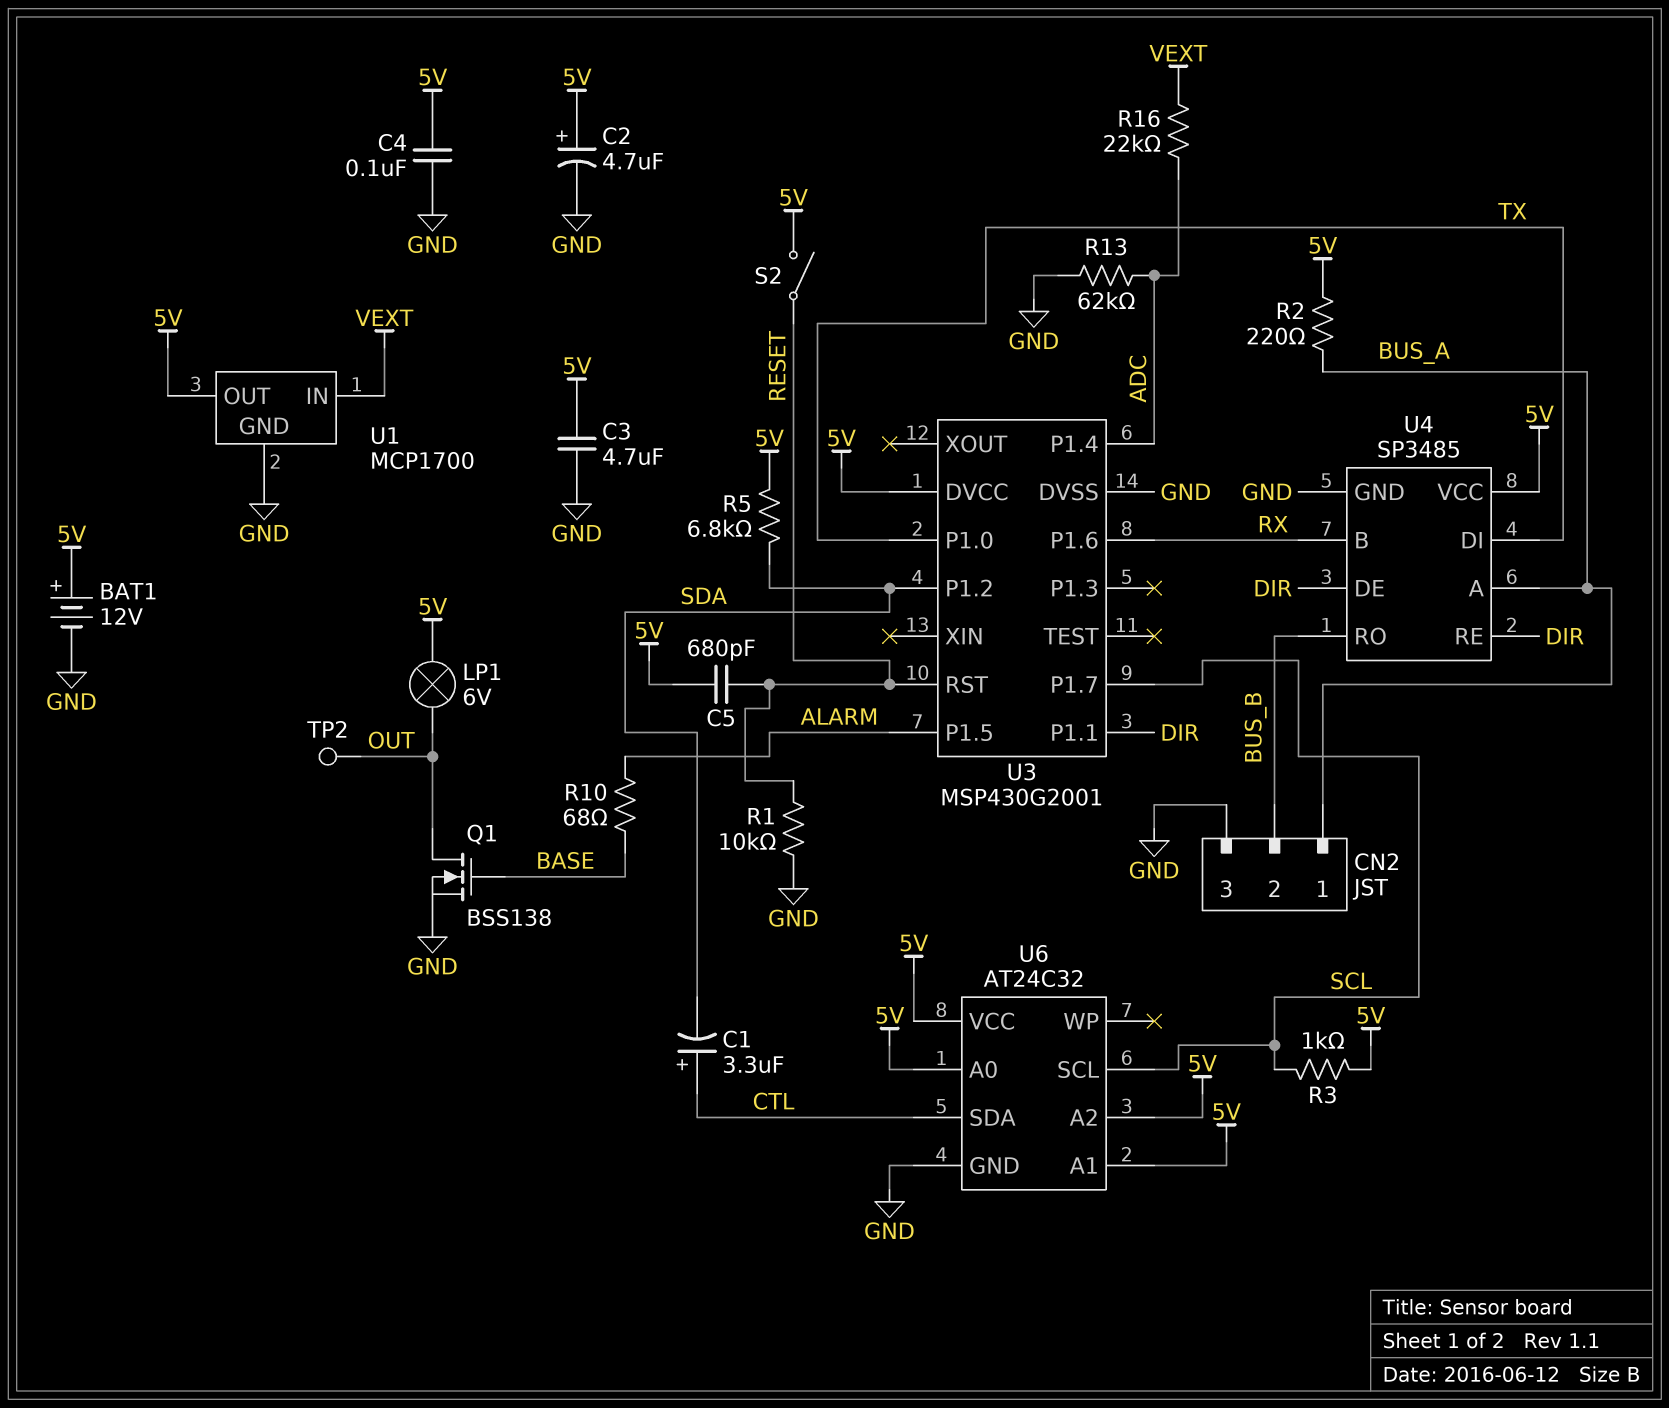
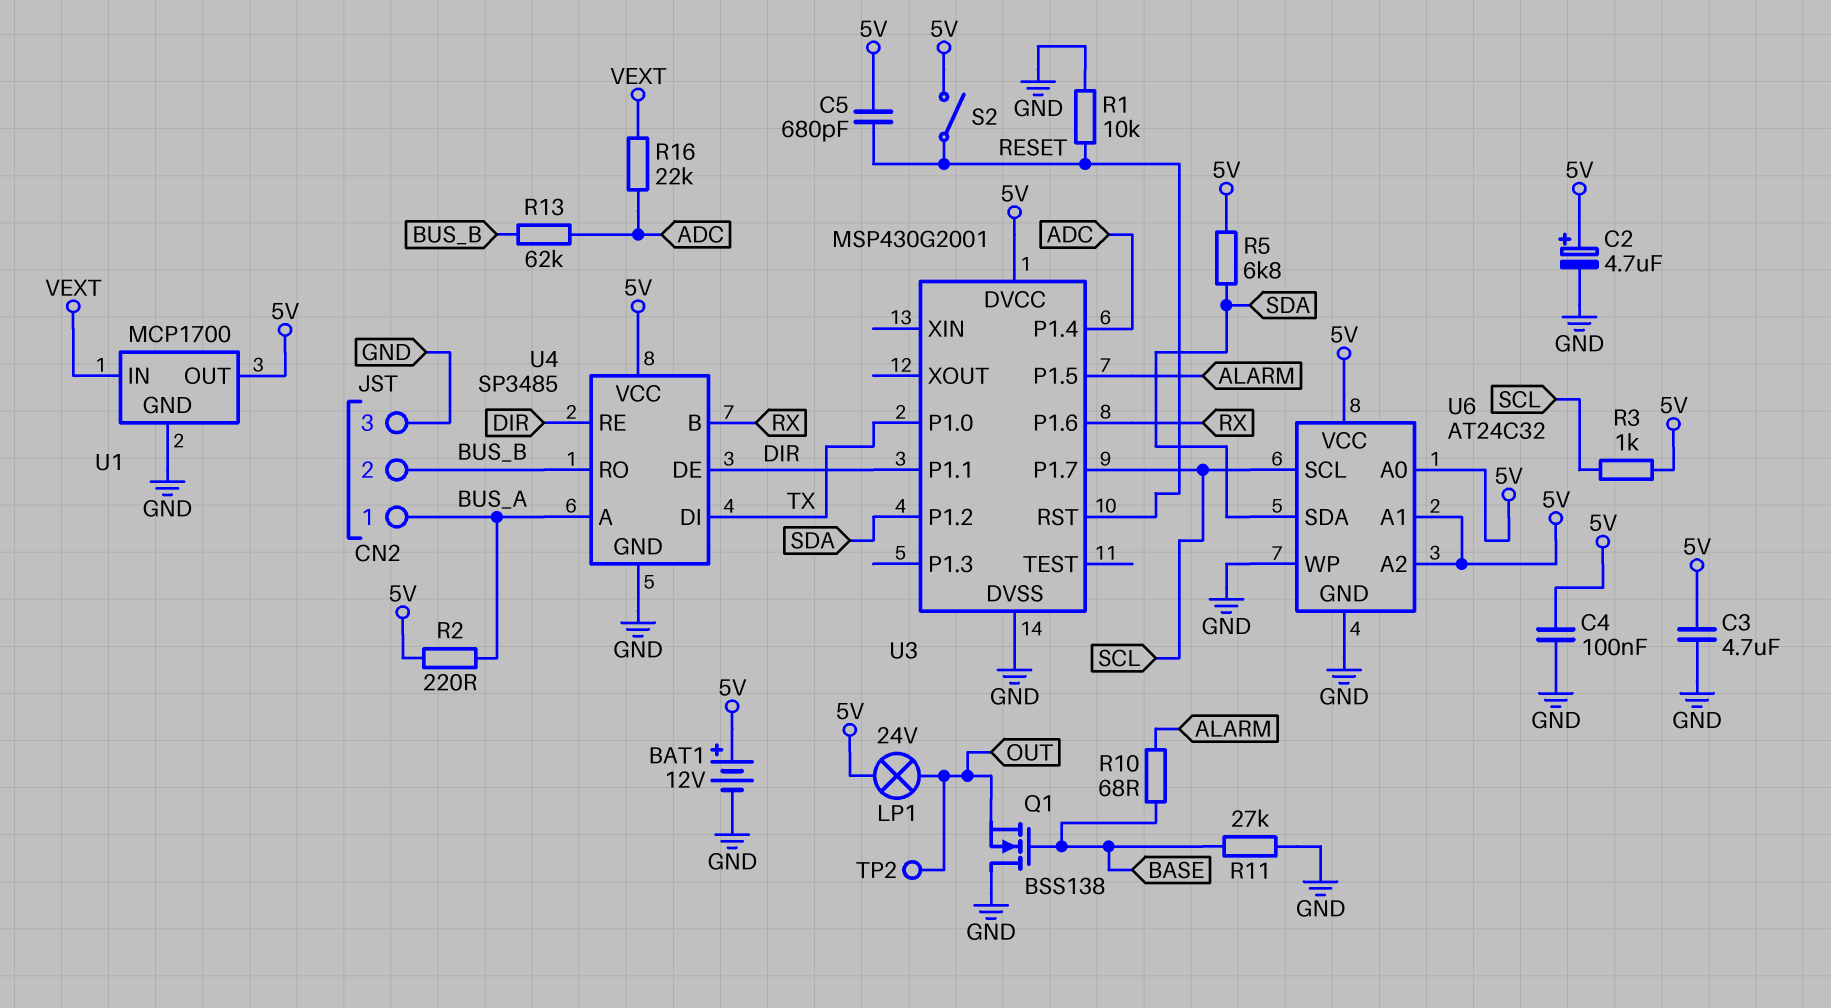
C1: 3.3uF (plus CTL, minus SDA) -> none
LP1: lamp 6V (5V, OUT) -> lamp 24V (5V, OUT)
Q1: NMOS BSS138 (G BASE, D OUT, S GND) -> NMOS BSS138 (G BASE, D GND, S OUT)
R11: none -> 27k (BASE, GND)
R13: 62k (ADC, GND) -> 62k (ADC, BUS_B)
U6 pin SDA: CTL -> SDA
U6 pin WP: none -> GND

